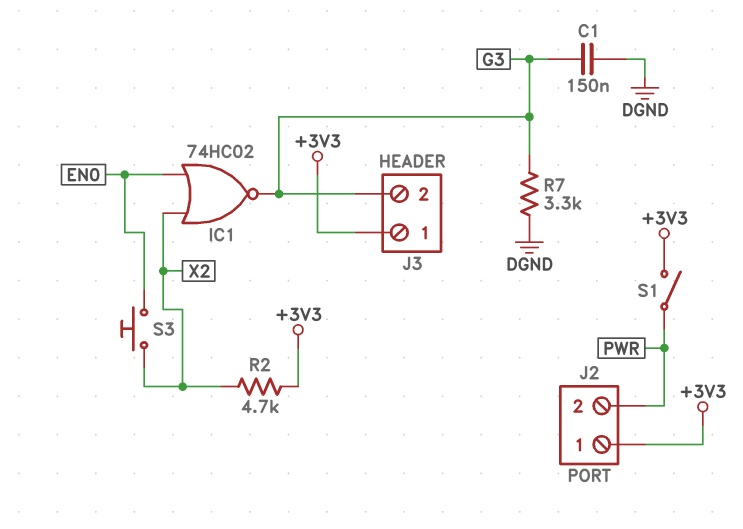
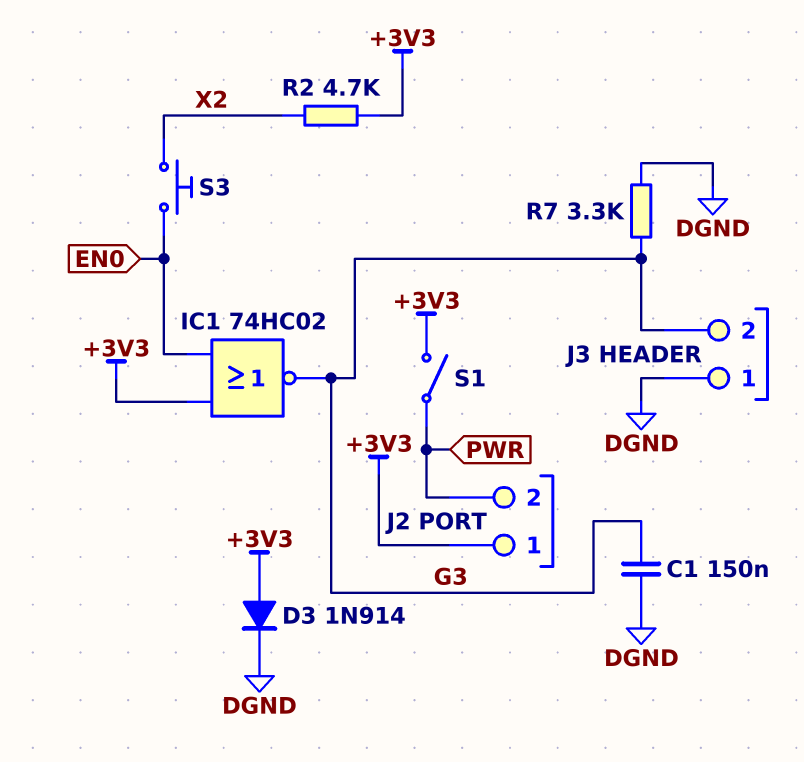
D3: none -> diode 1N914 (A +3V3, K DGND)
IC1: NOR 74HC02 (in EN0, in X2, out G3) -> NOR 74HC02 (in +3V3, in EN0, out G3)
J3 pin 1: +3V3 -> DGND

